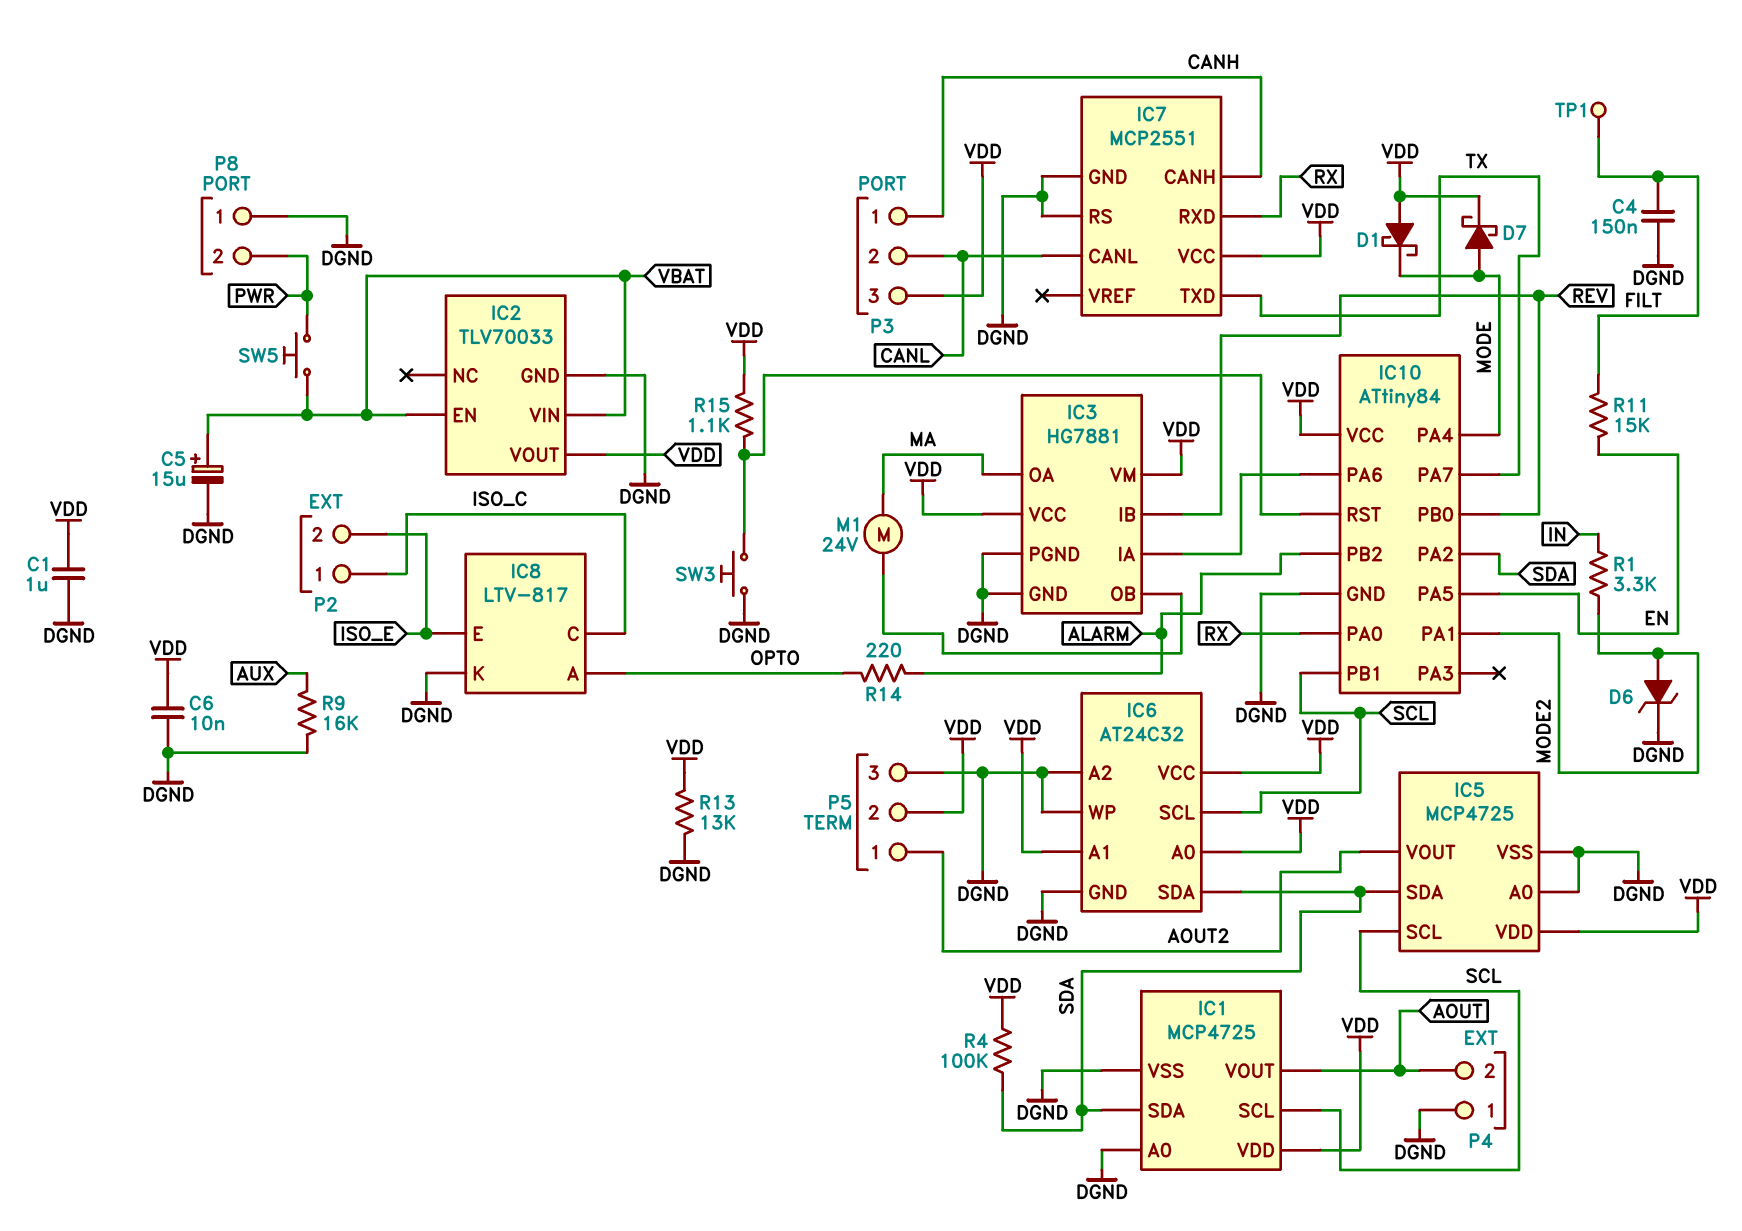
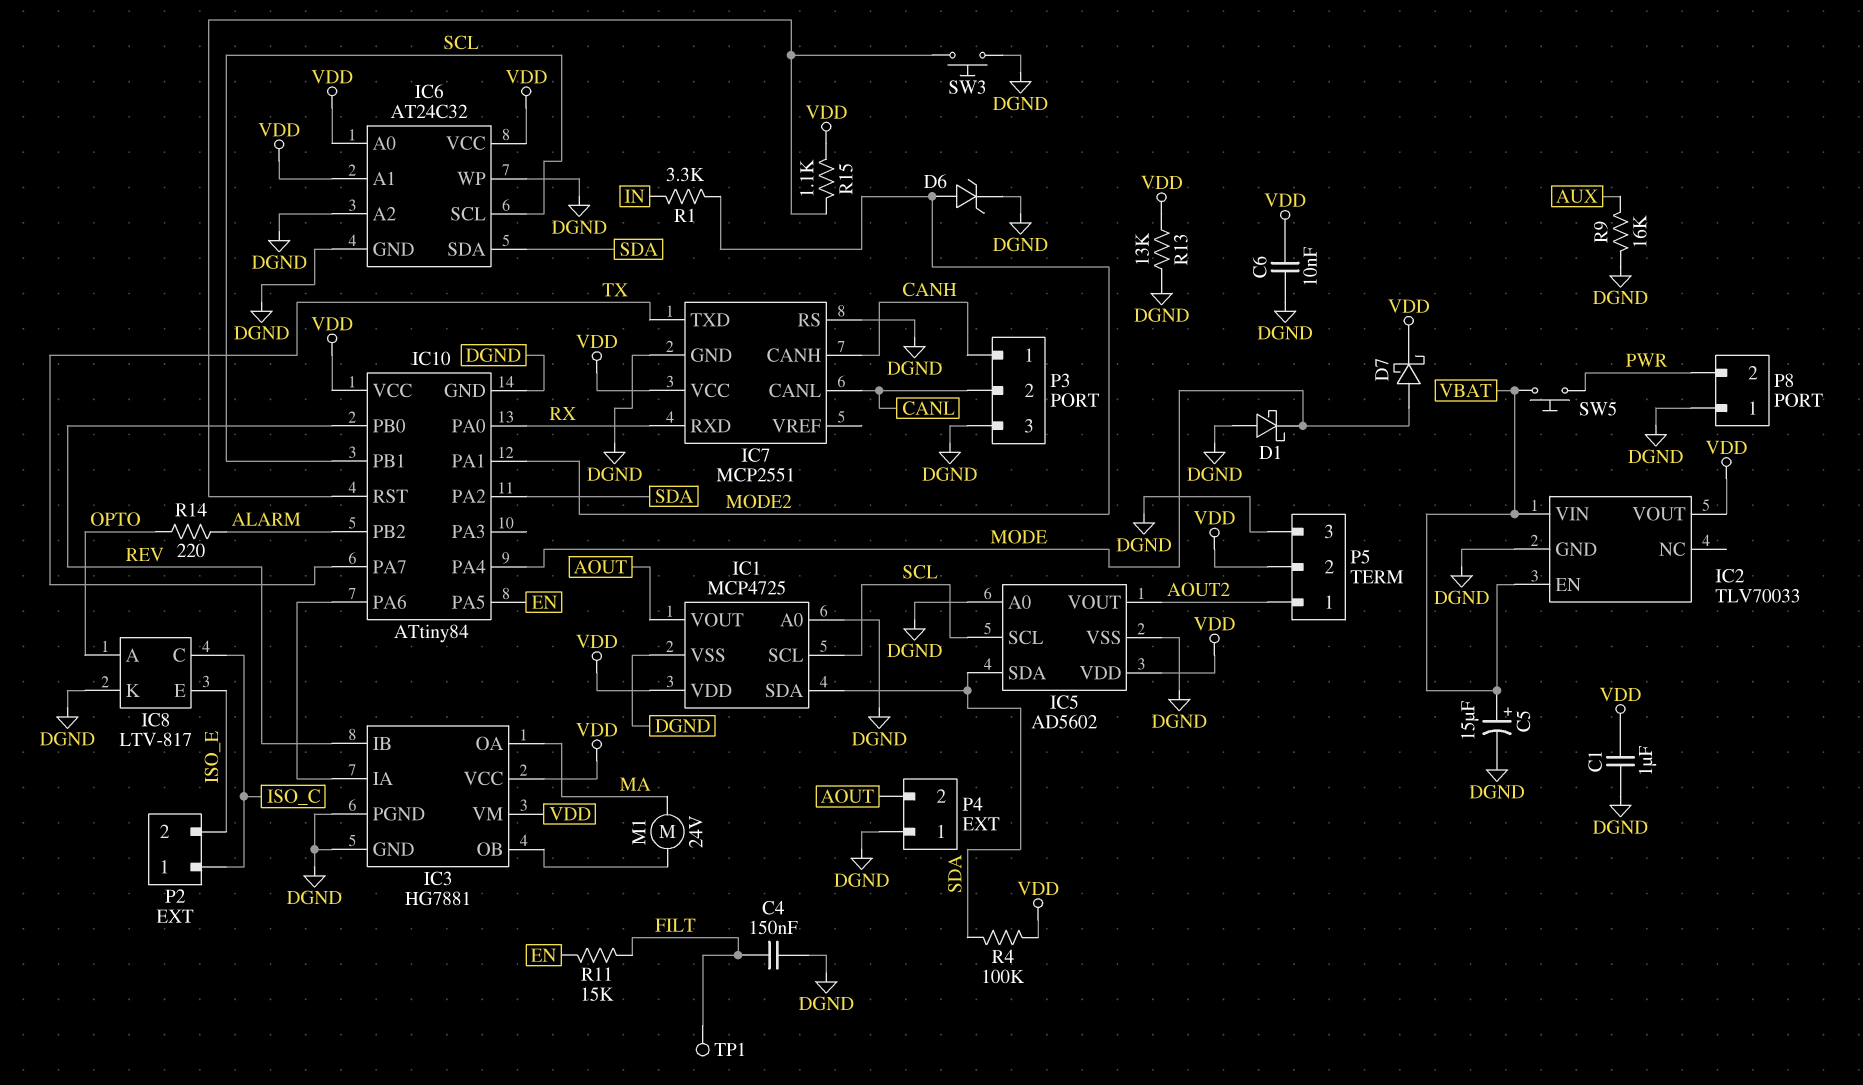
D1: schottky (A VDD, K MODE) -> schottky (A DGND, K MODE)
IC5: MCP4725 -> AD5602
P3 pin 3: VDD -> DGND

